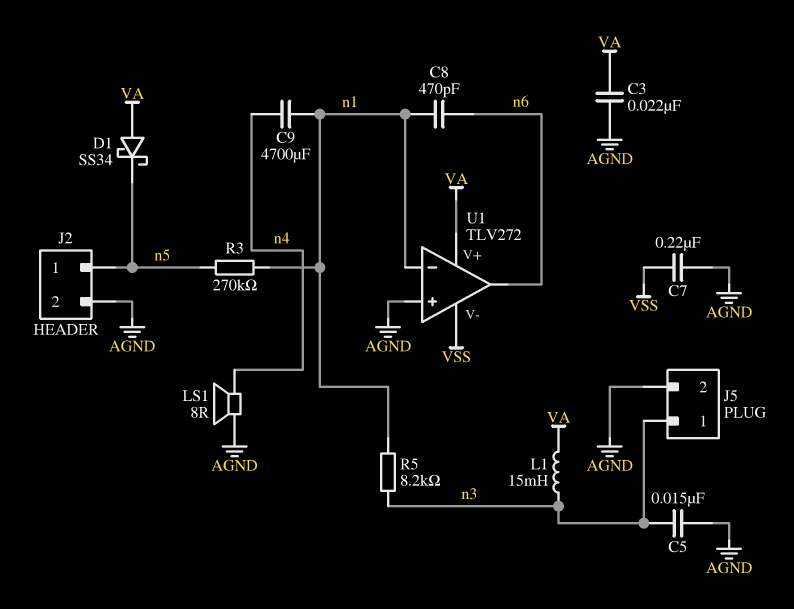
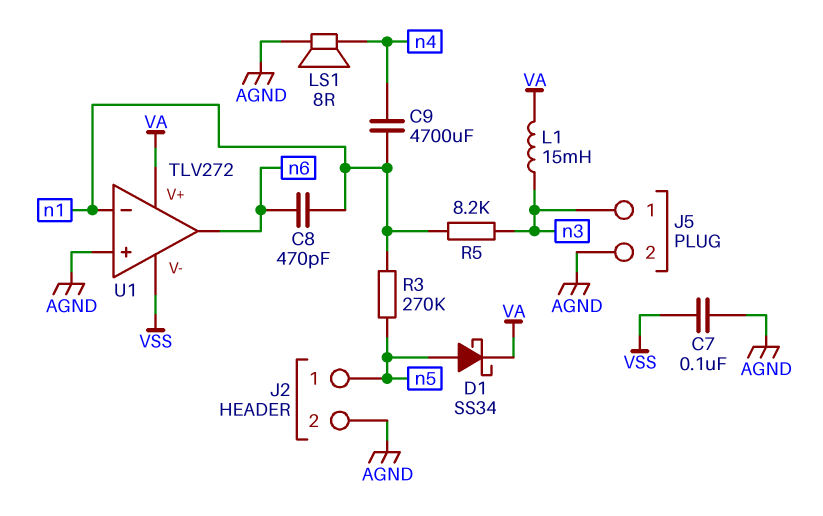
C3: 22nF (AGND, VA) -> none
C5: 15nF (AGND, n3) -> none
C7: 220nF (AGND, VSS) -> 100nF (AGND, VSS)
D1: schottky SS34 (A VA, K n5) -> schottky SS34 (A n5, K VA)

